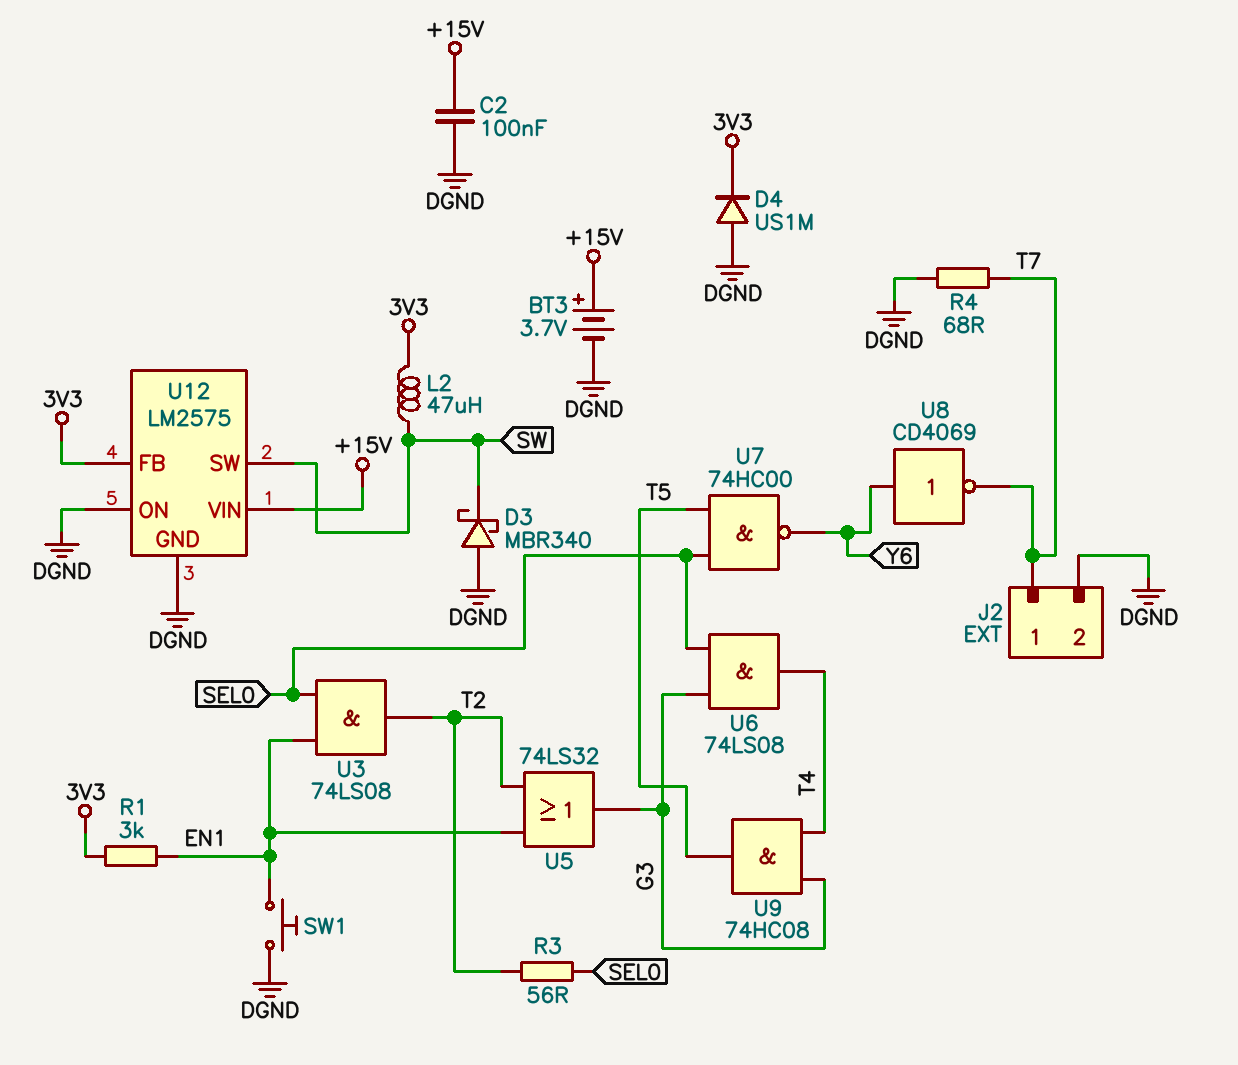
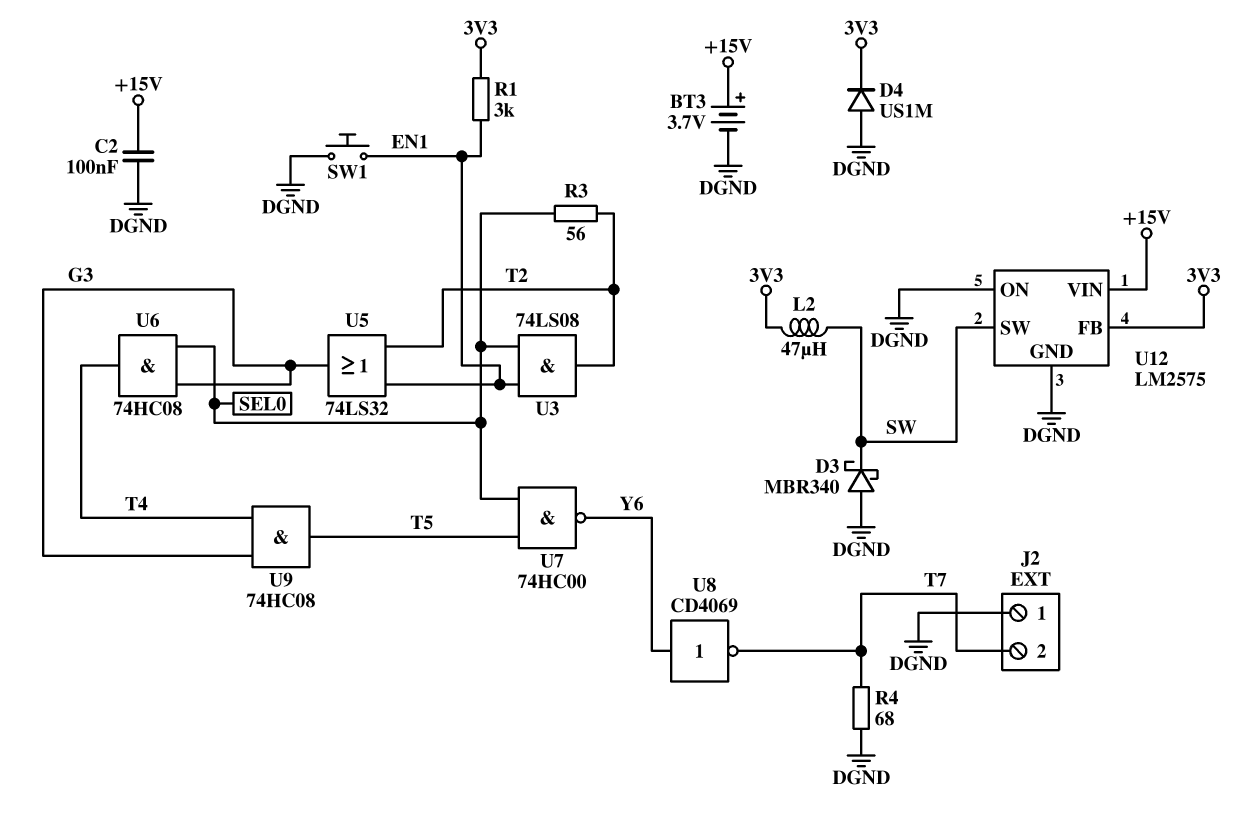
J2 pin 1: T7 -> DGND
J2 pin 2: DGND -> T7
U6: AND 74LS08 (in G3, in SEL0, out T4) -> AND 74HC08 (in G3, in SEL0, out T4)

